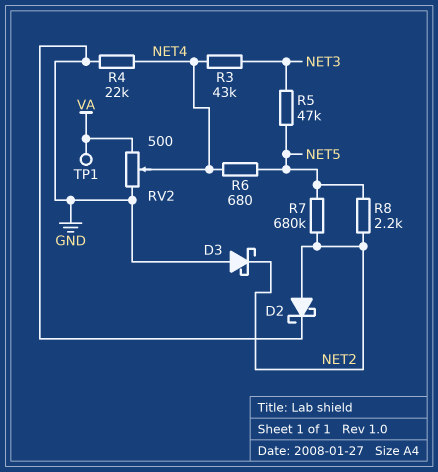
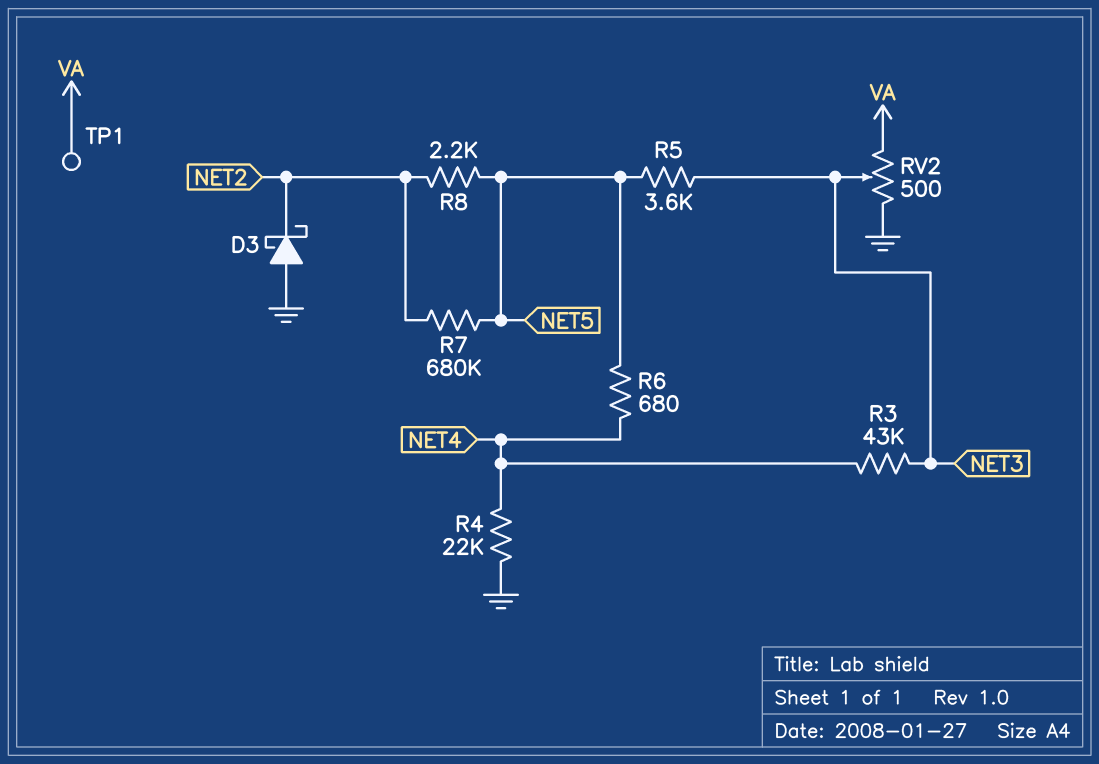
D2: schottky (A NET2, K GND) -> none
R5: 47k (NET3, NET5) -> 3.6k (NET3, NET5)
RV2: 500 (GND, VA, wiper NET4) -> 500 (GND, VA, wiper NET3)

